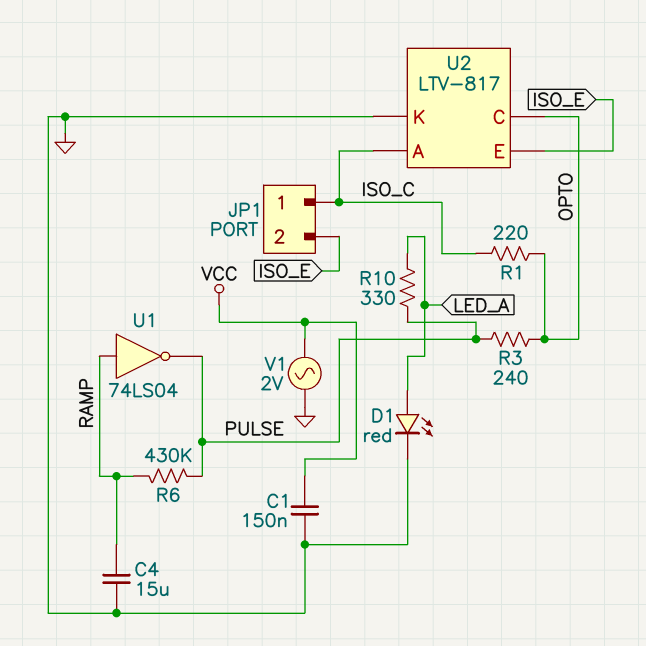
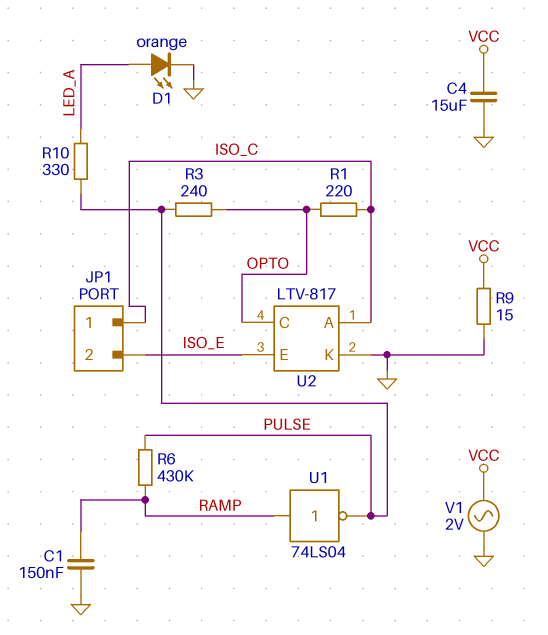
C1: 150nF (GND, VCC) -> 150nF (GND, RAMP)
C4: 15uF (GND, RAMP) -> 15uF (GND, VCC)
D1: LED red (A LED_A, K GND) -> LED orange (A LED_A, K GND)
R9: none -> 15 (GND, VCC)

